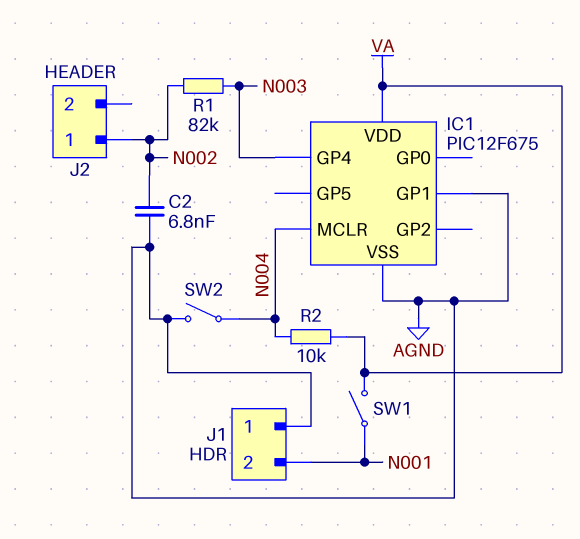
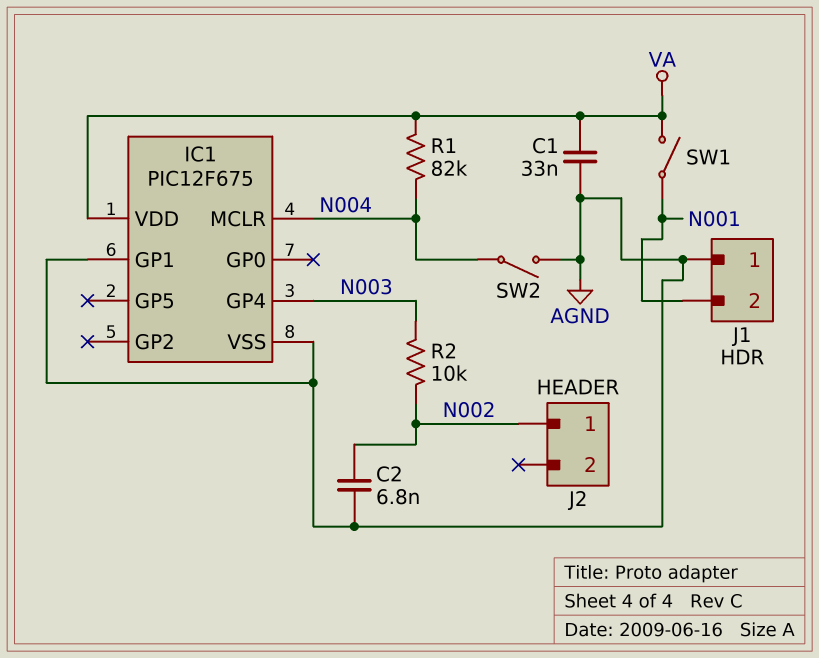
C1: none -> 33nF (AGND, VA)
R1: 82k (N002, N003) -> 82k (N004, VA)
R2: 10k (N004, VA) -> 10k (N002, N003)

